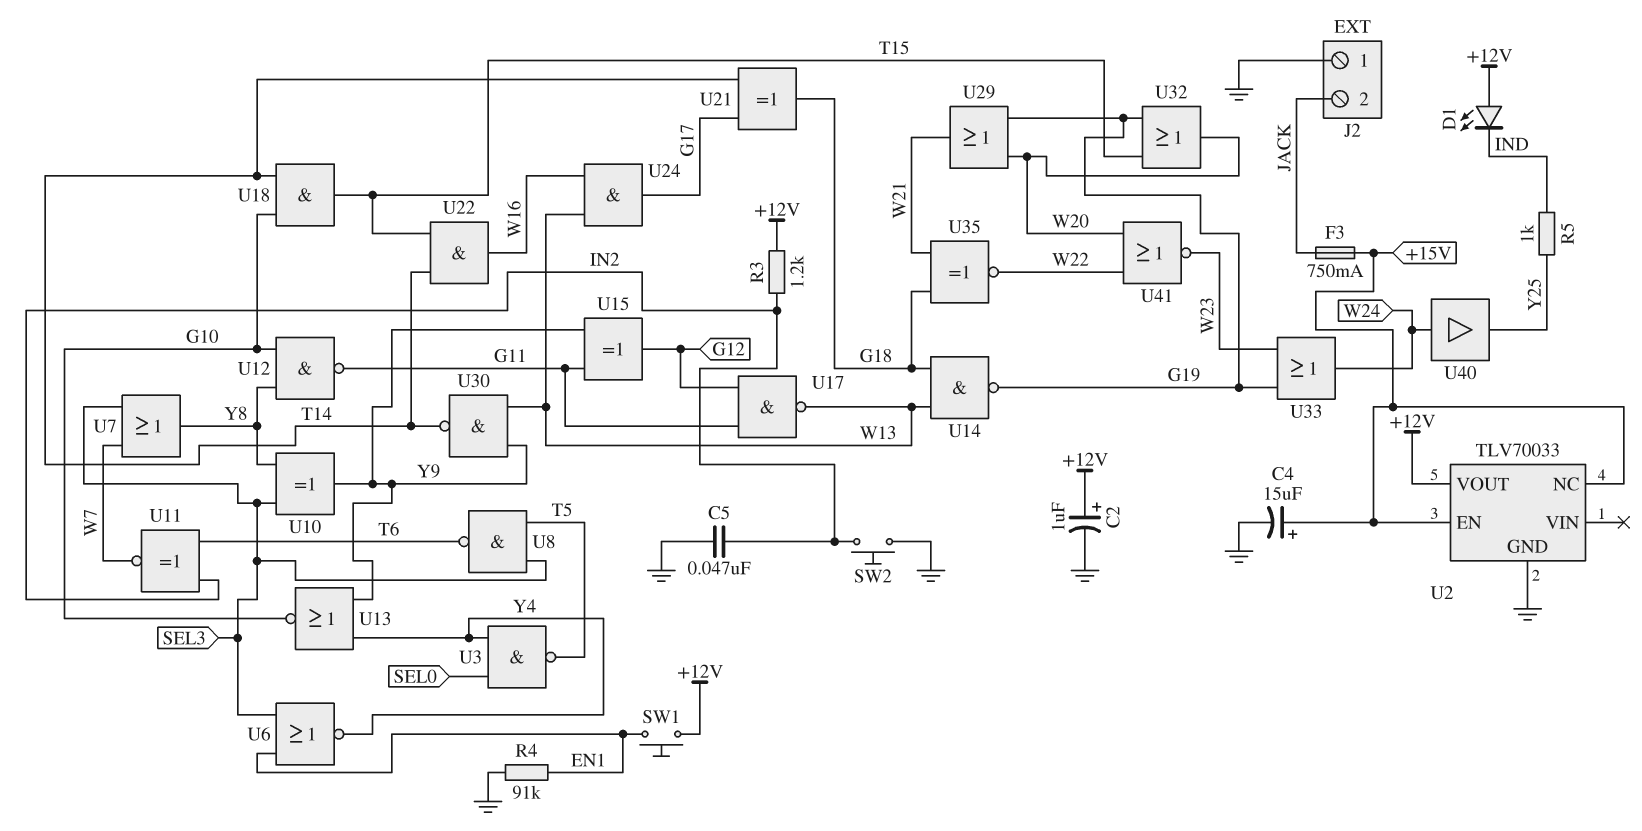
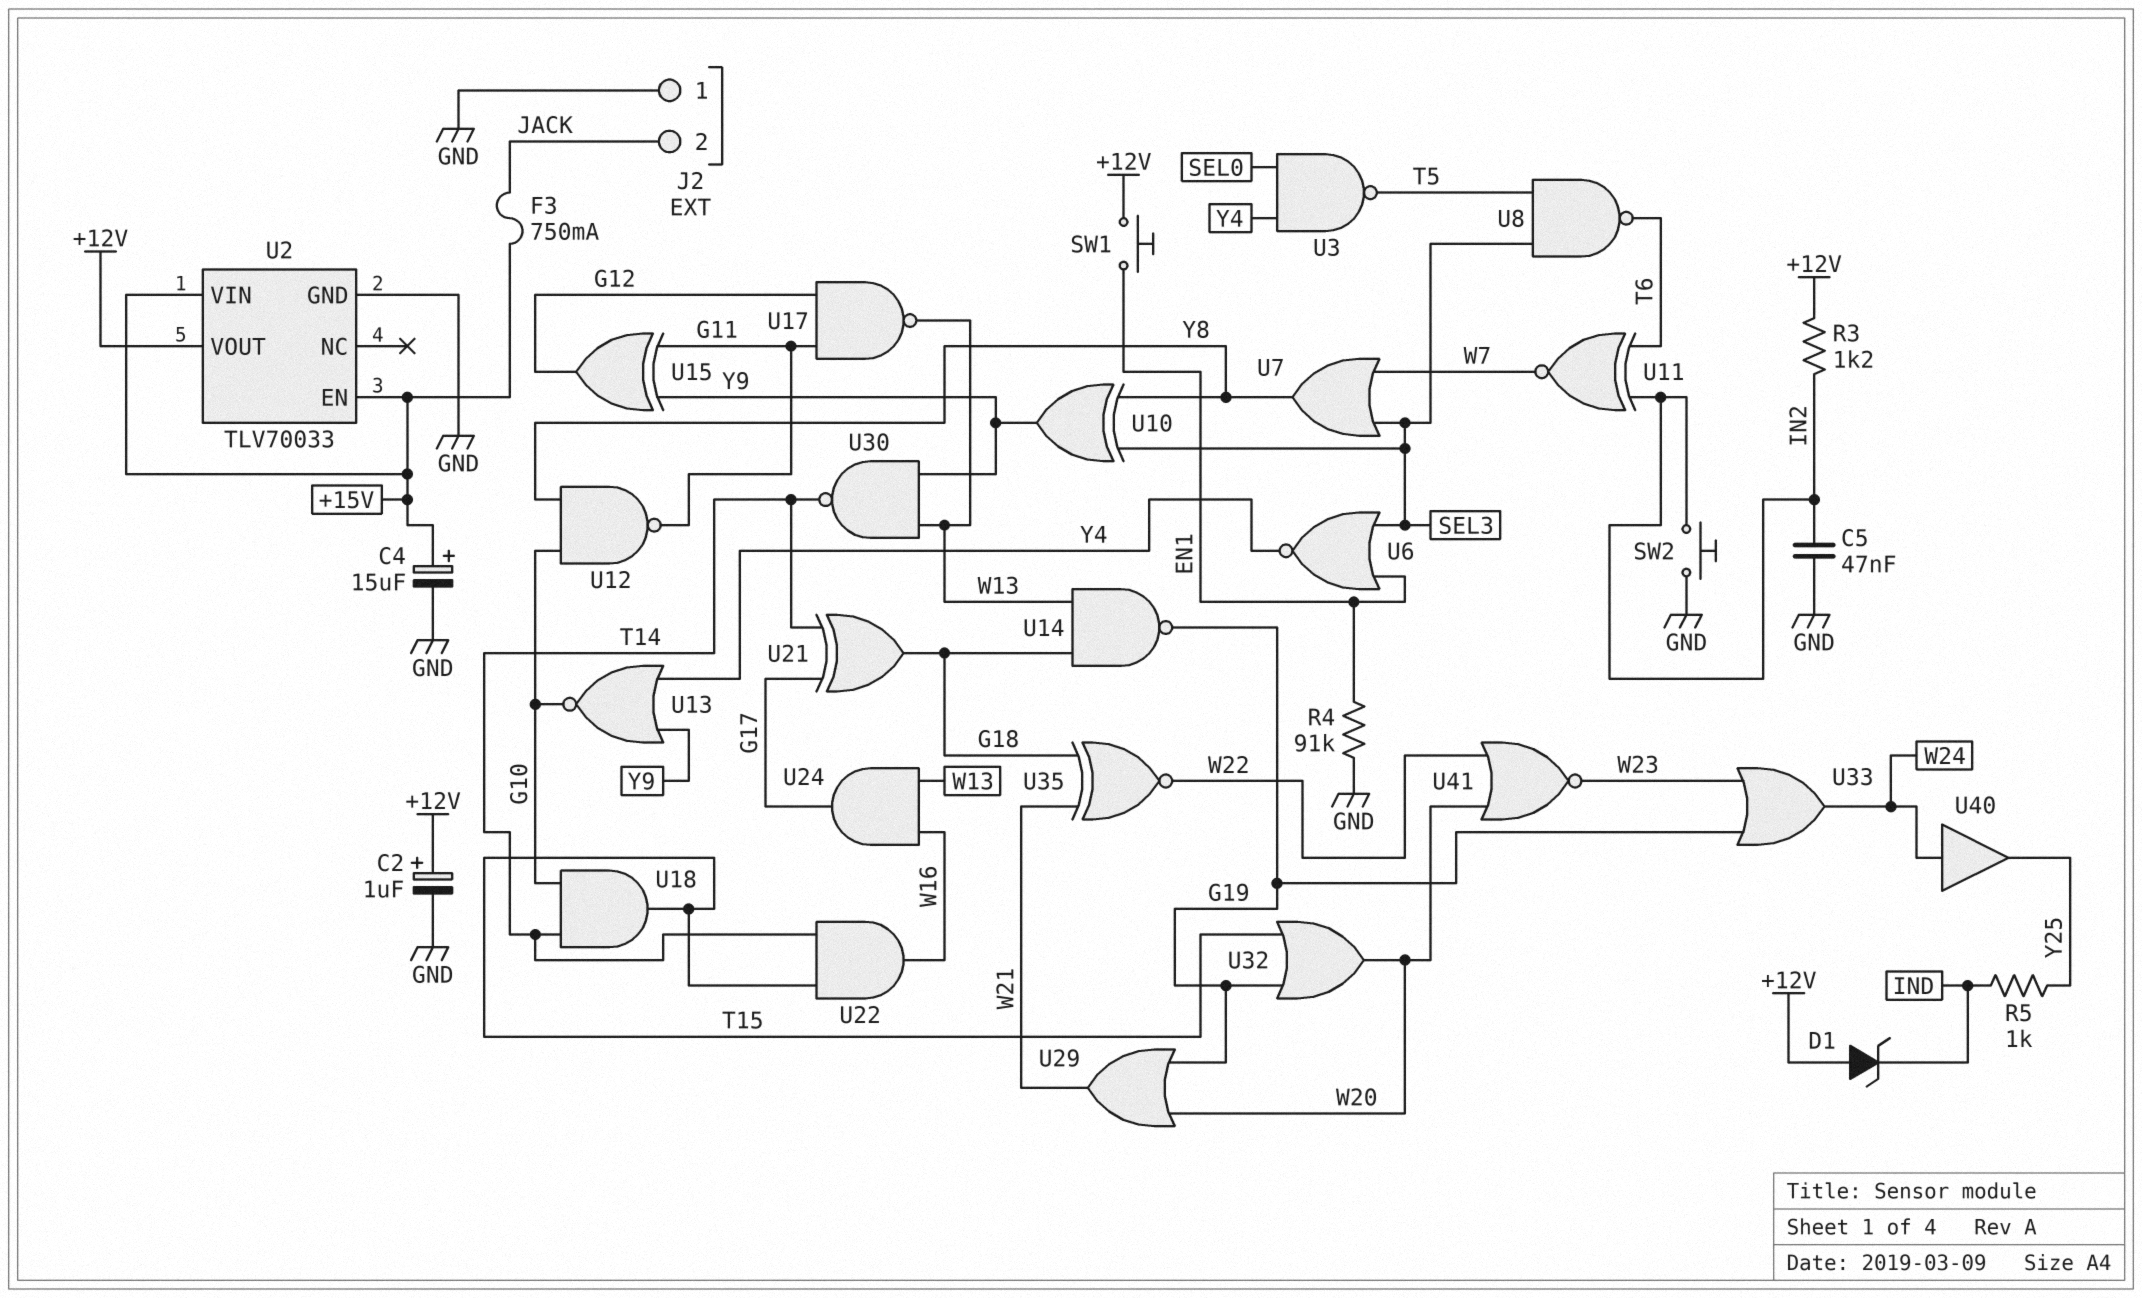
D1: LED (A +12V, K IND) -> zener (A +12V, K IND)
U2 pin NC: +15V -> none
U2 pin VIN: none -> +15V

